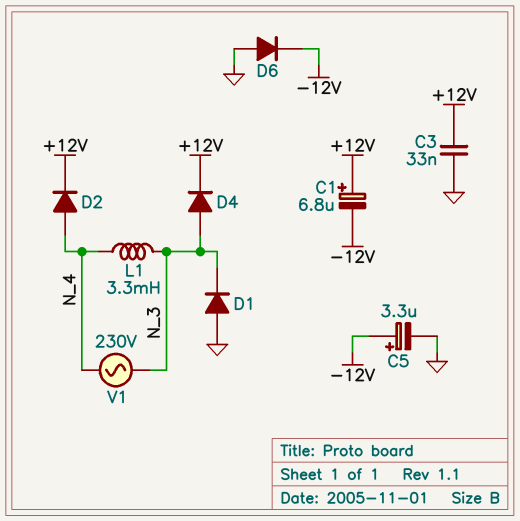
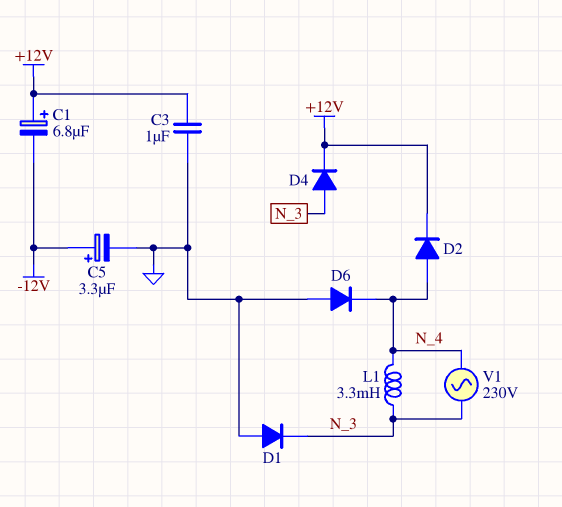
C3: 33nF (+12V, GND) -> 1uF (+12V, GND)
D6: diode (A GND, K -12V) -> diode (A GND, K N_4)

